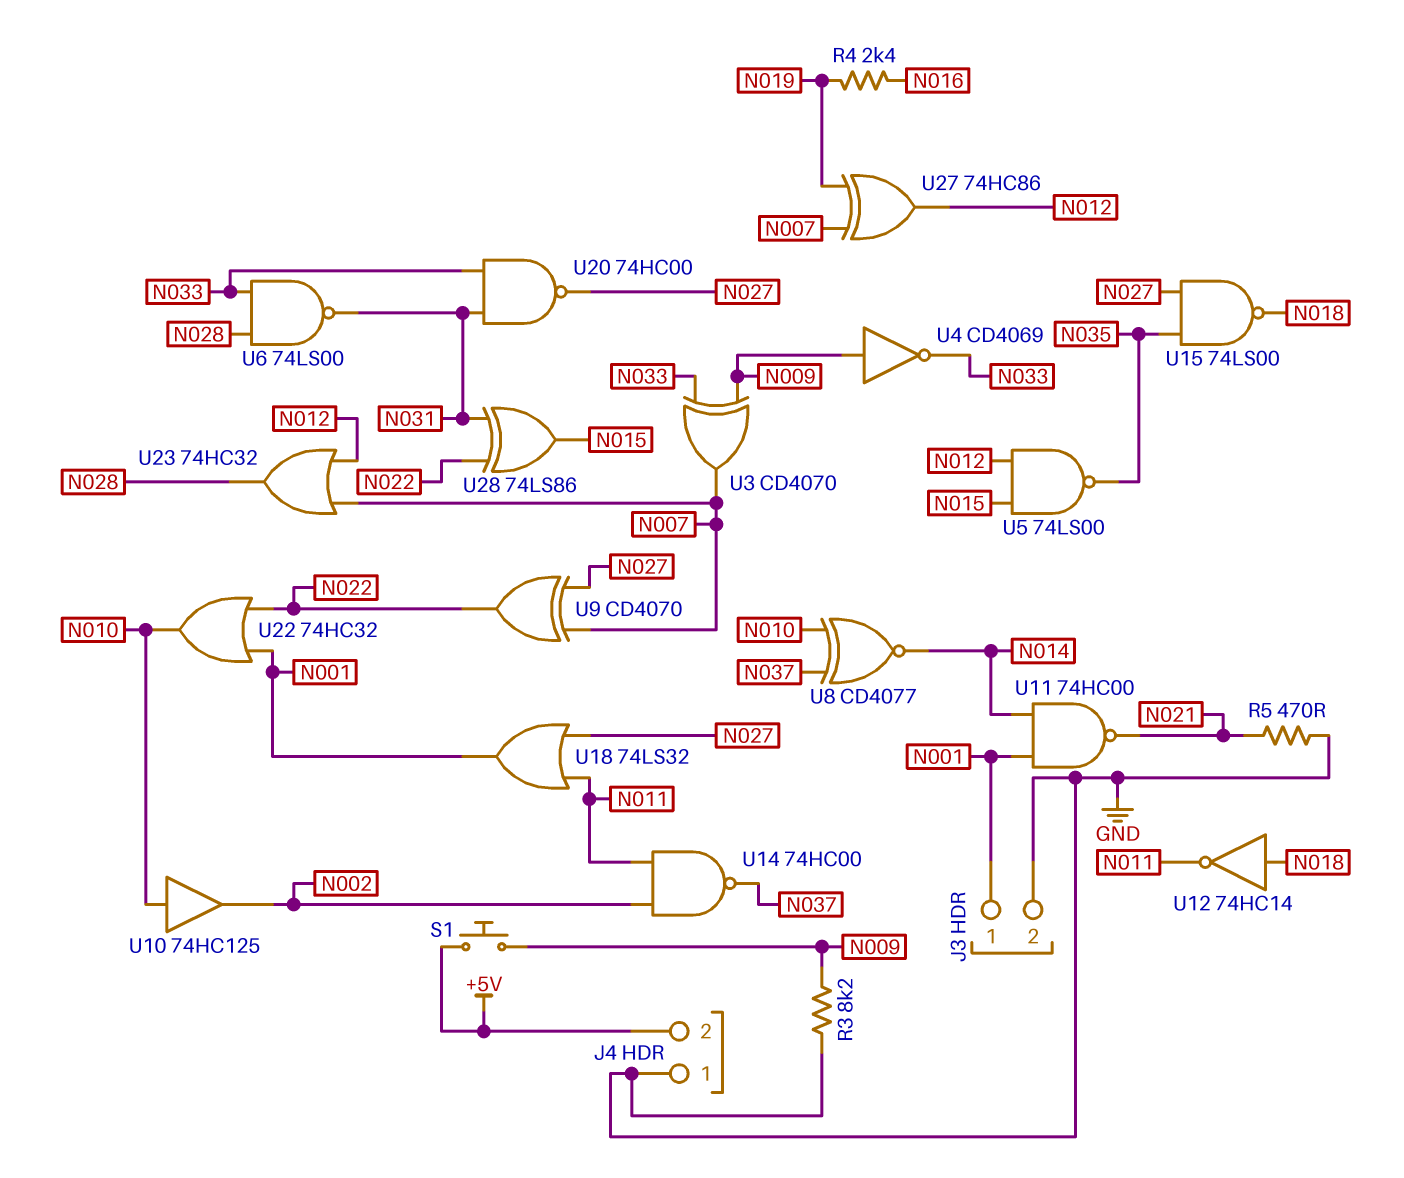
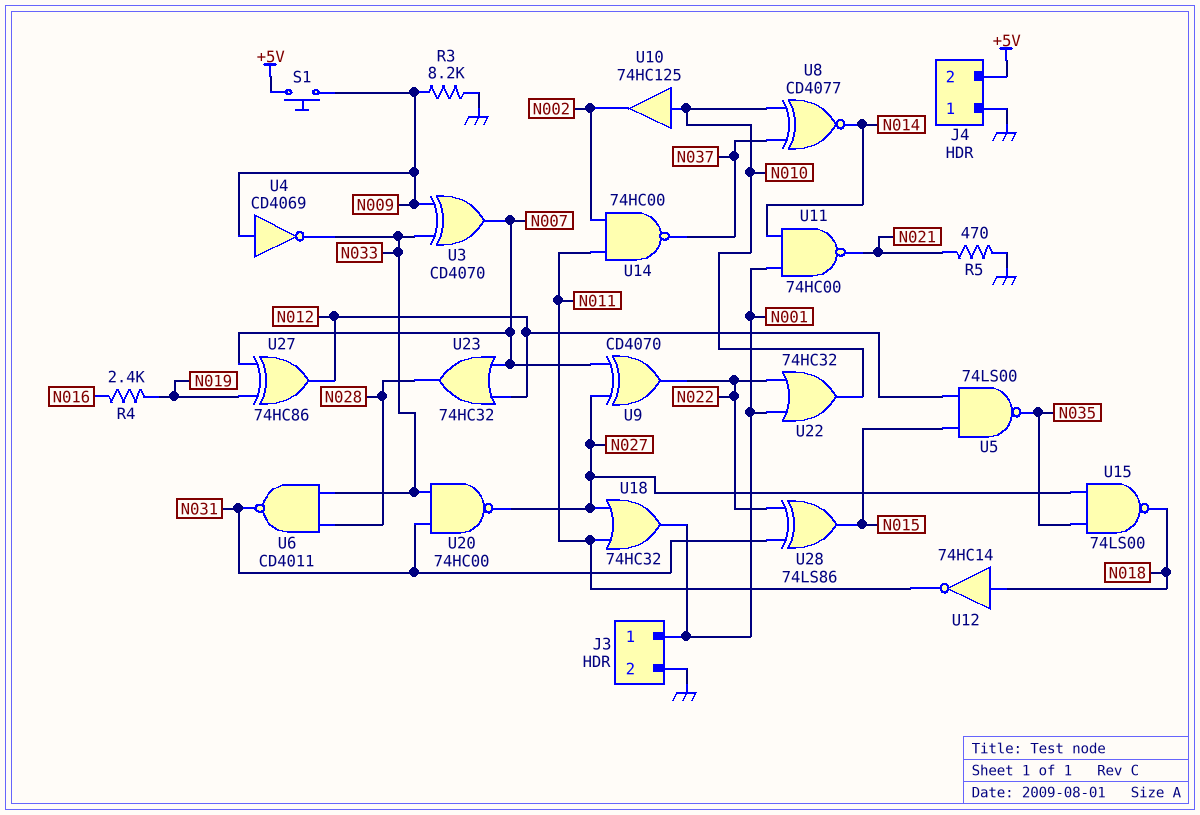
U6: NAND 74LS00 (in N028, in N033, out N031) -> NAND CD4011 (in N028, in N033, out N031)
U18: OR 74LS32 (in N011, in N027, out N001) -> OR 74HC32 (in N011, in N027, out N001)

